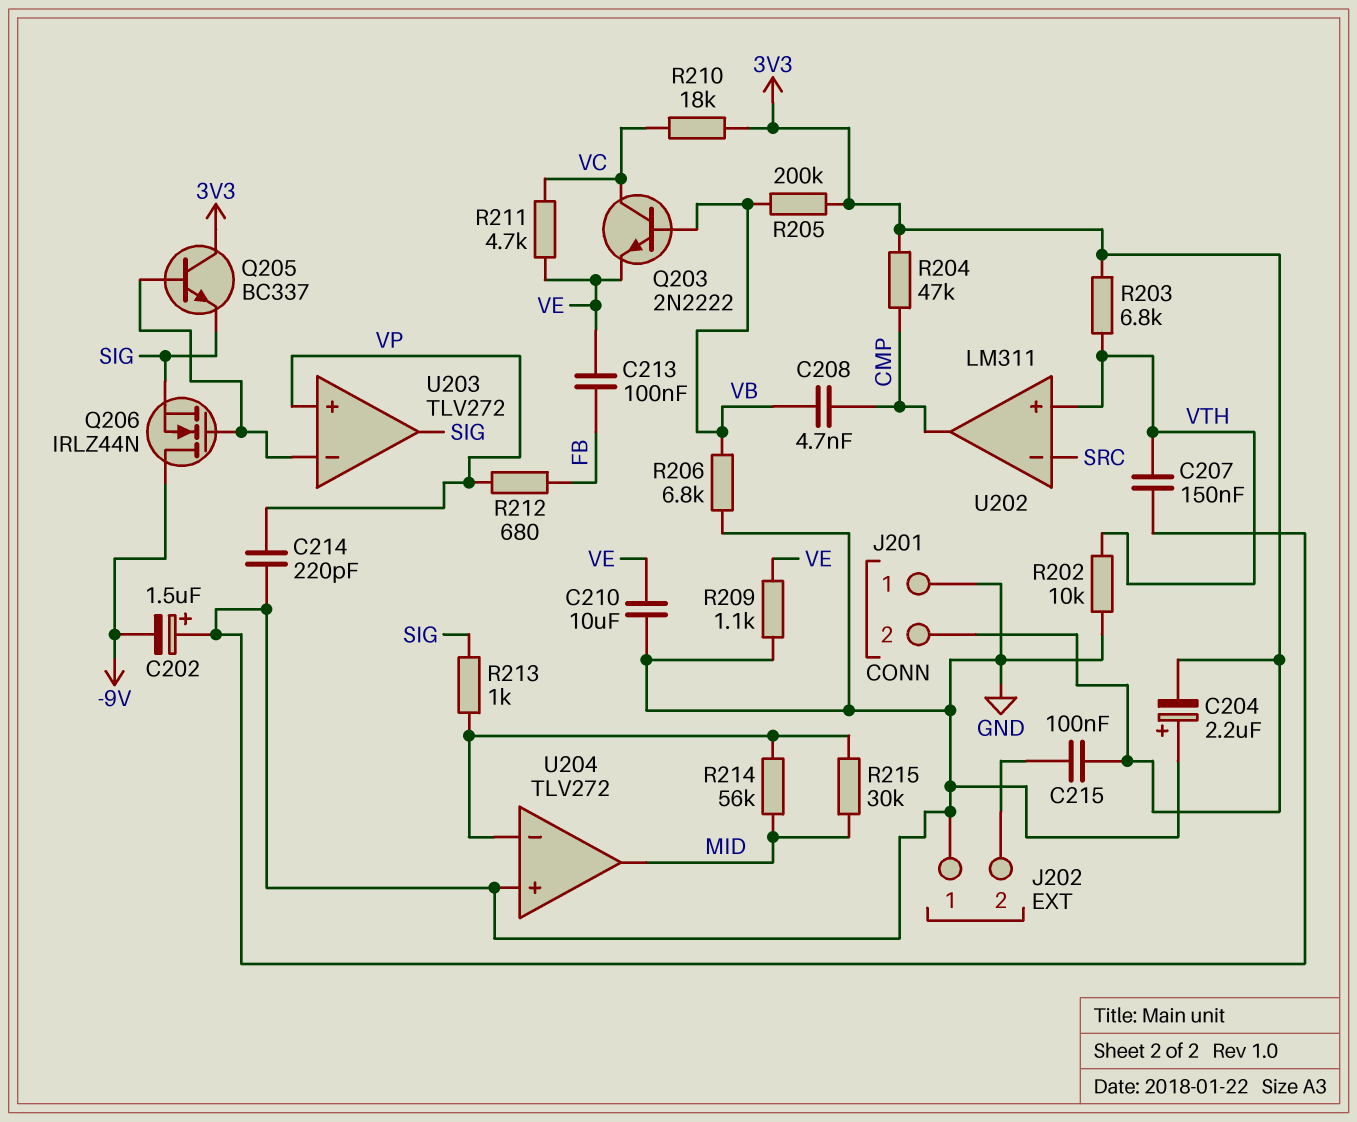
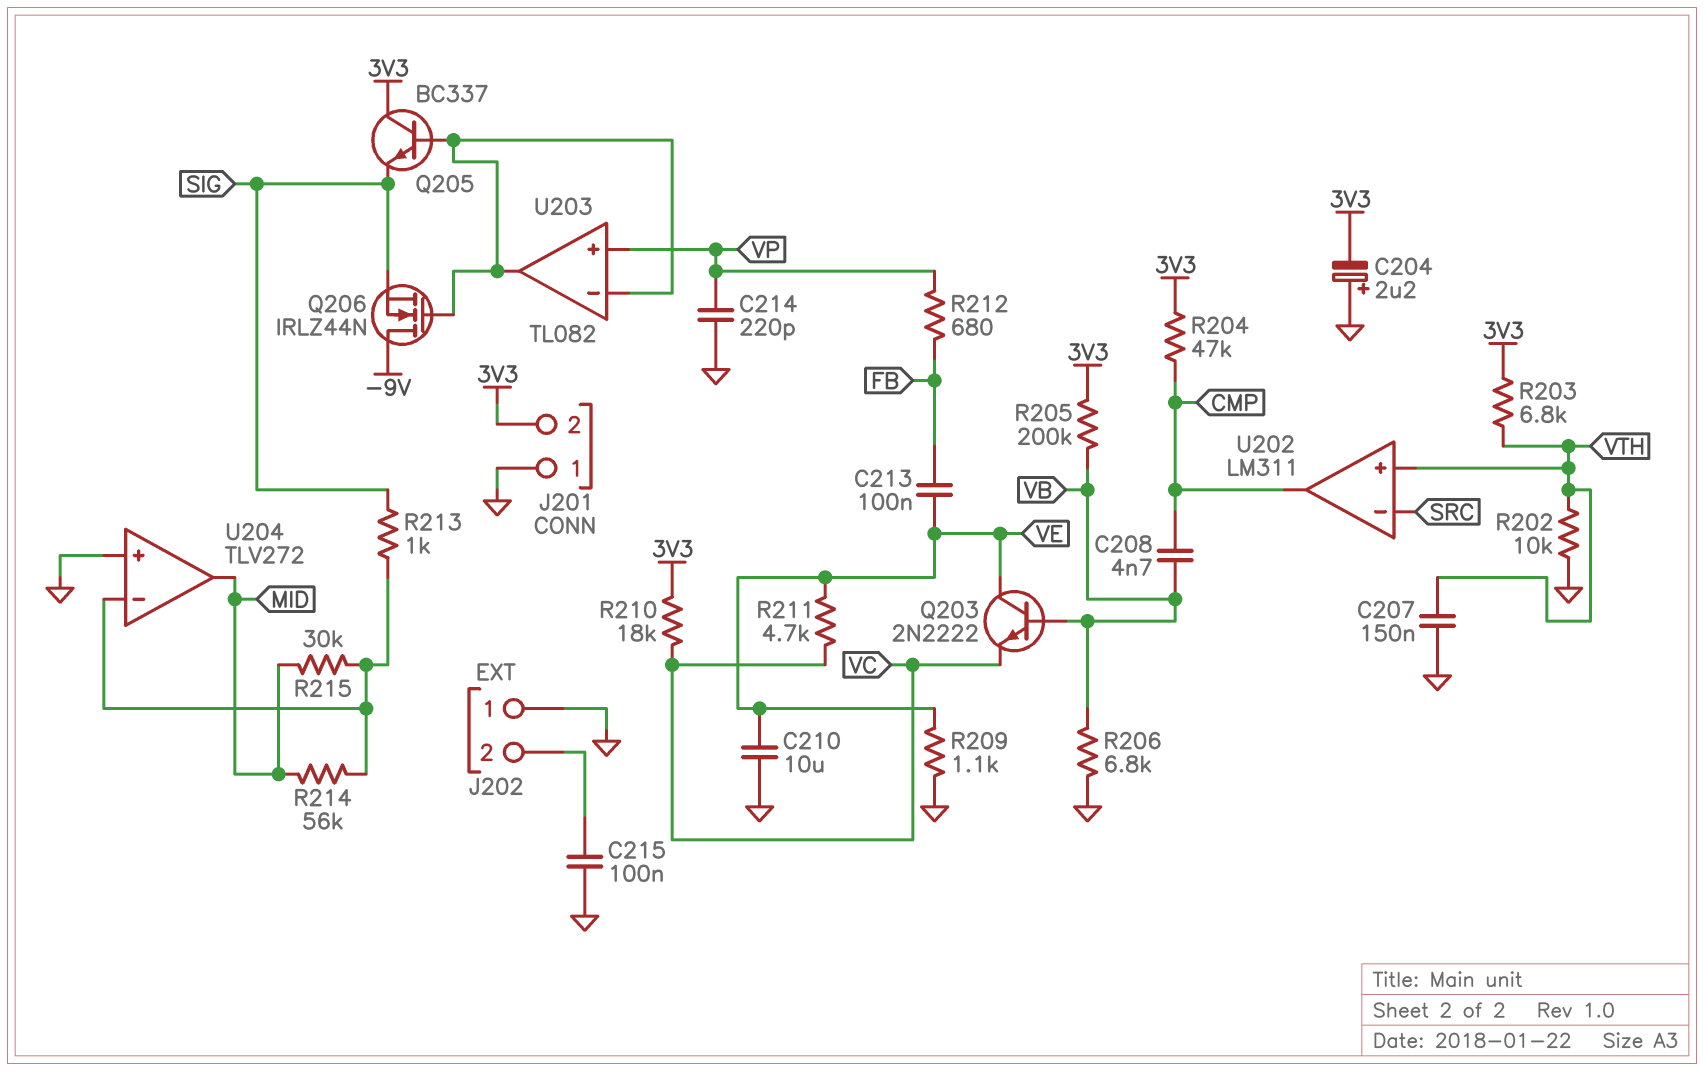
C202: 1.5uF (plus GND, minus -9V) -> none
C215: 100nF (3V3, J202/2) -> 100nF (GND, J202/2)
Q203: NPN 2N2222 (B VB, C VC, E VE) -> NPN 2N2222 (B VB, C VE, E VC)
U203: TLV272 -> TL082
U203 pin out: SIG -> U203/in-

